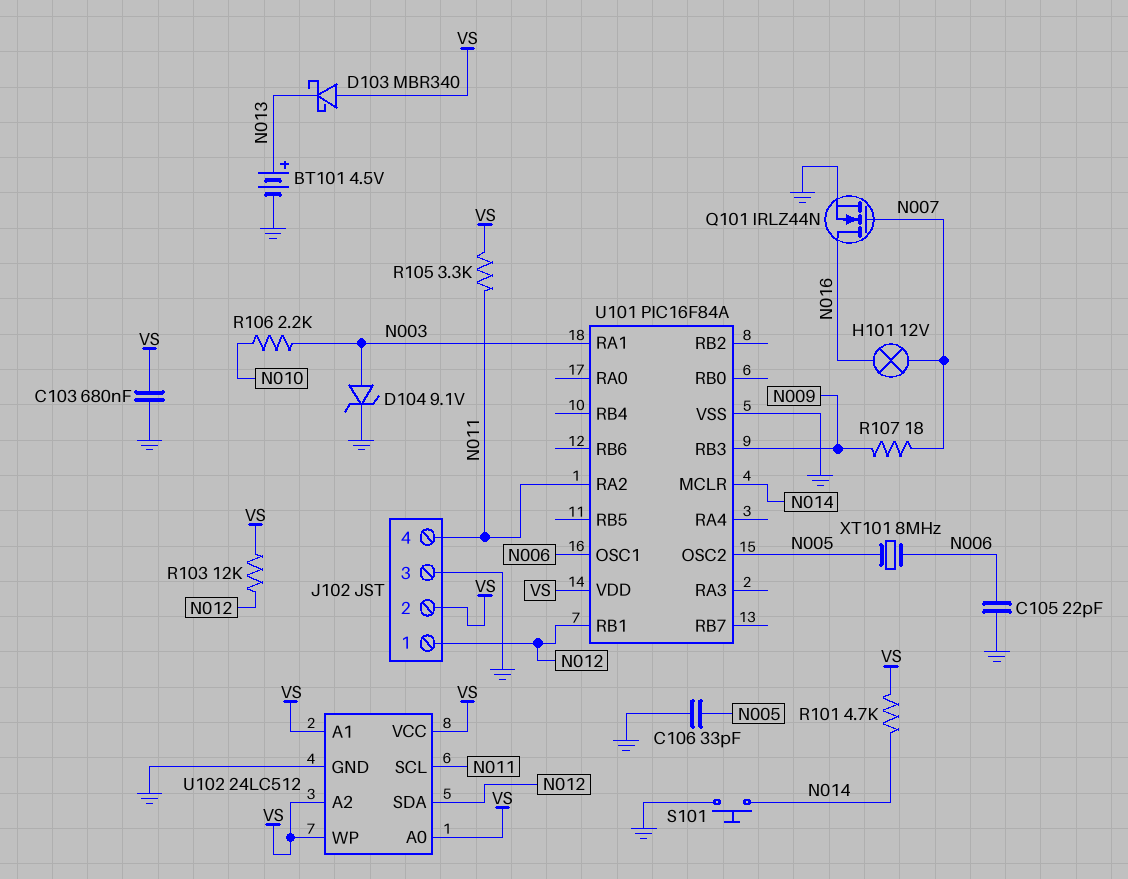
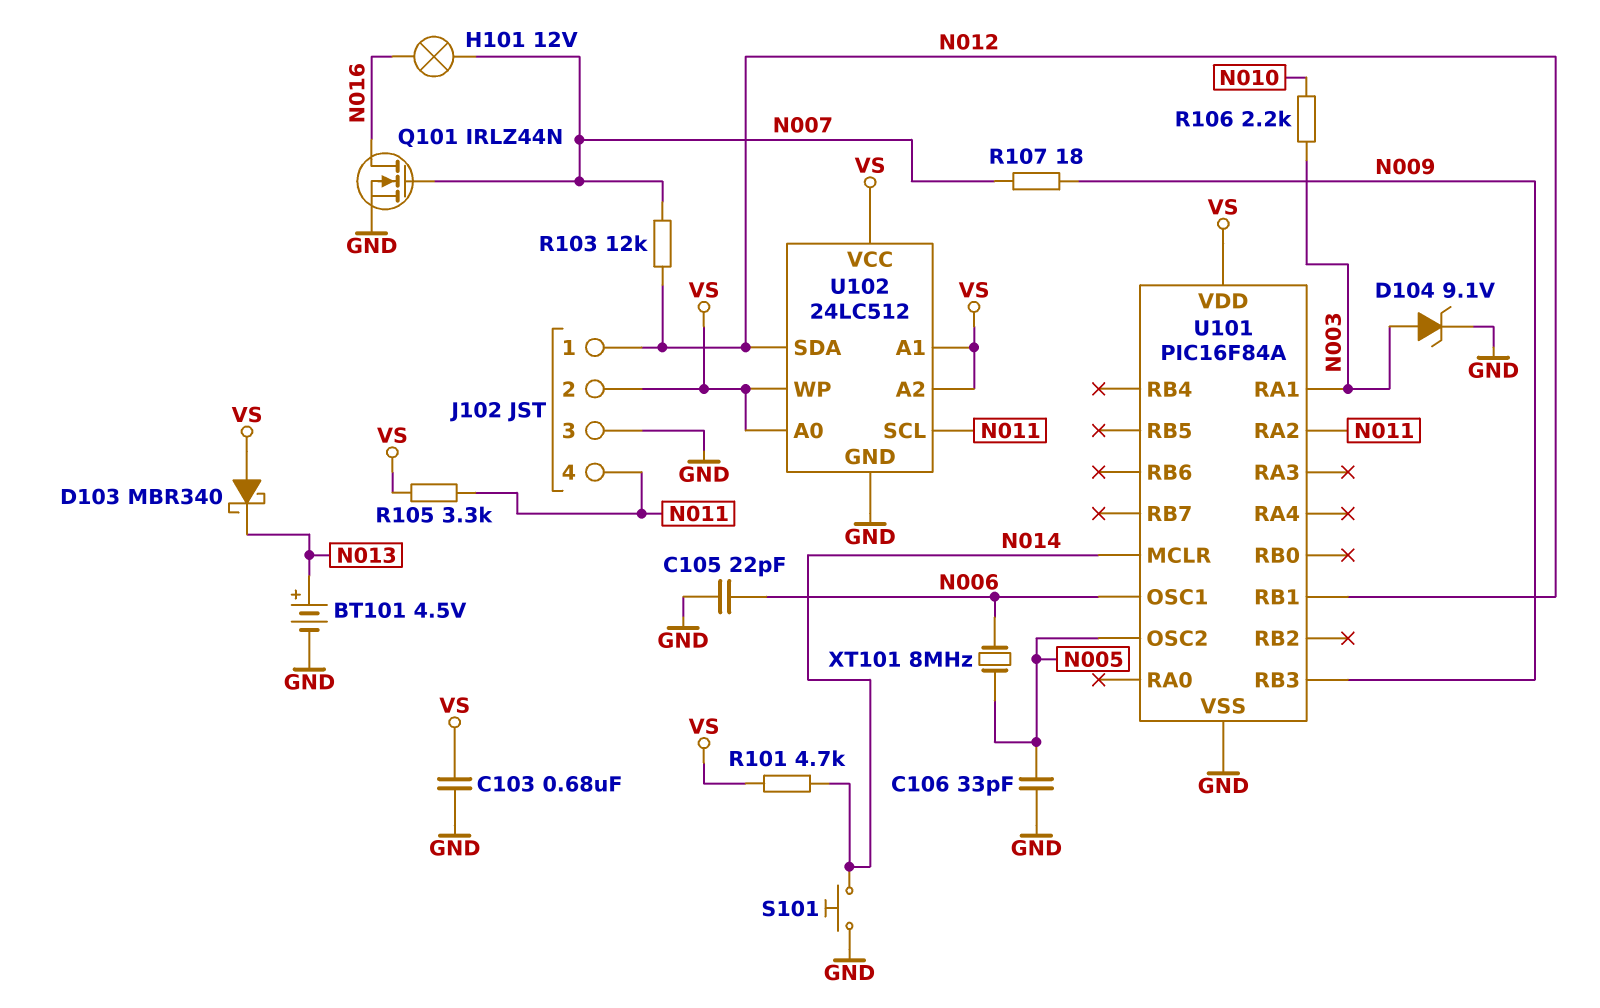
R103: 12k (N012, VS) -> 12k (N007, N012)

